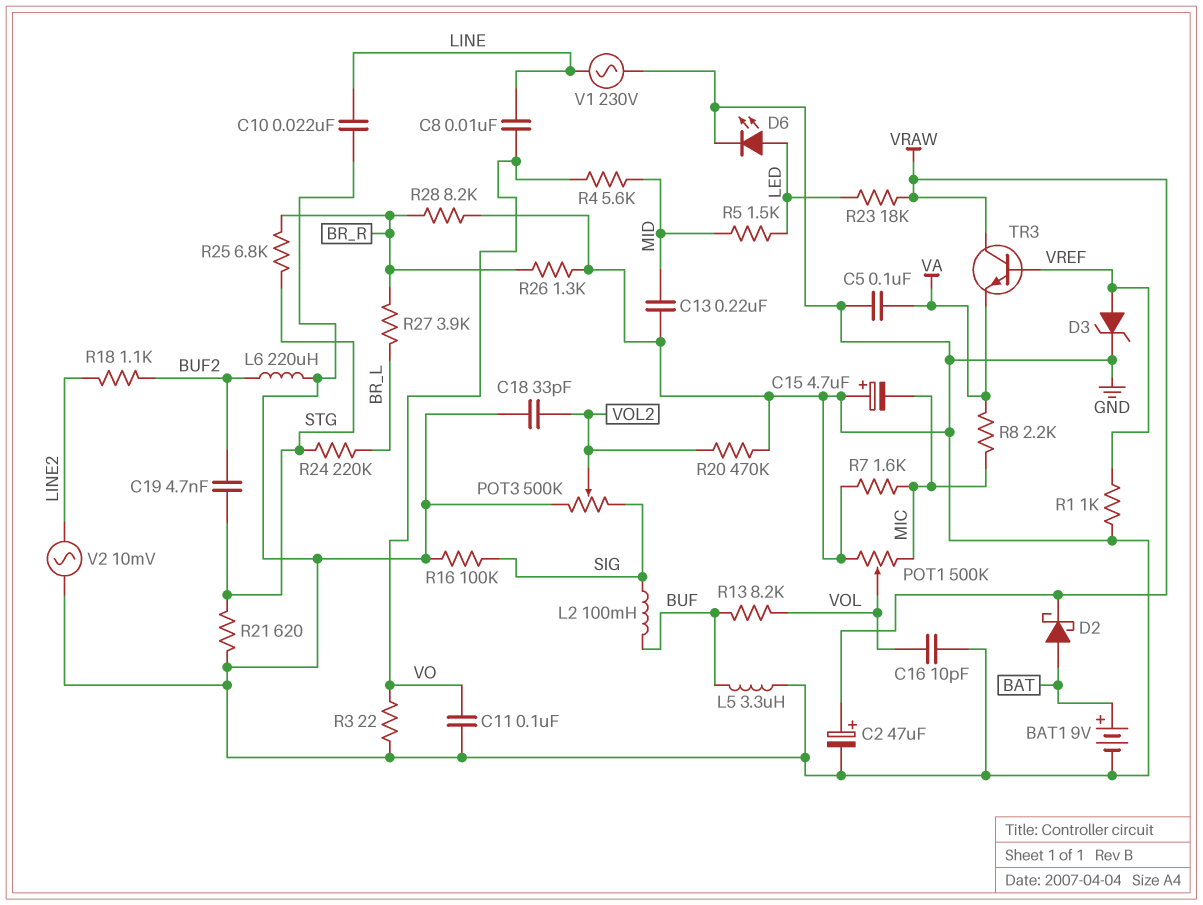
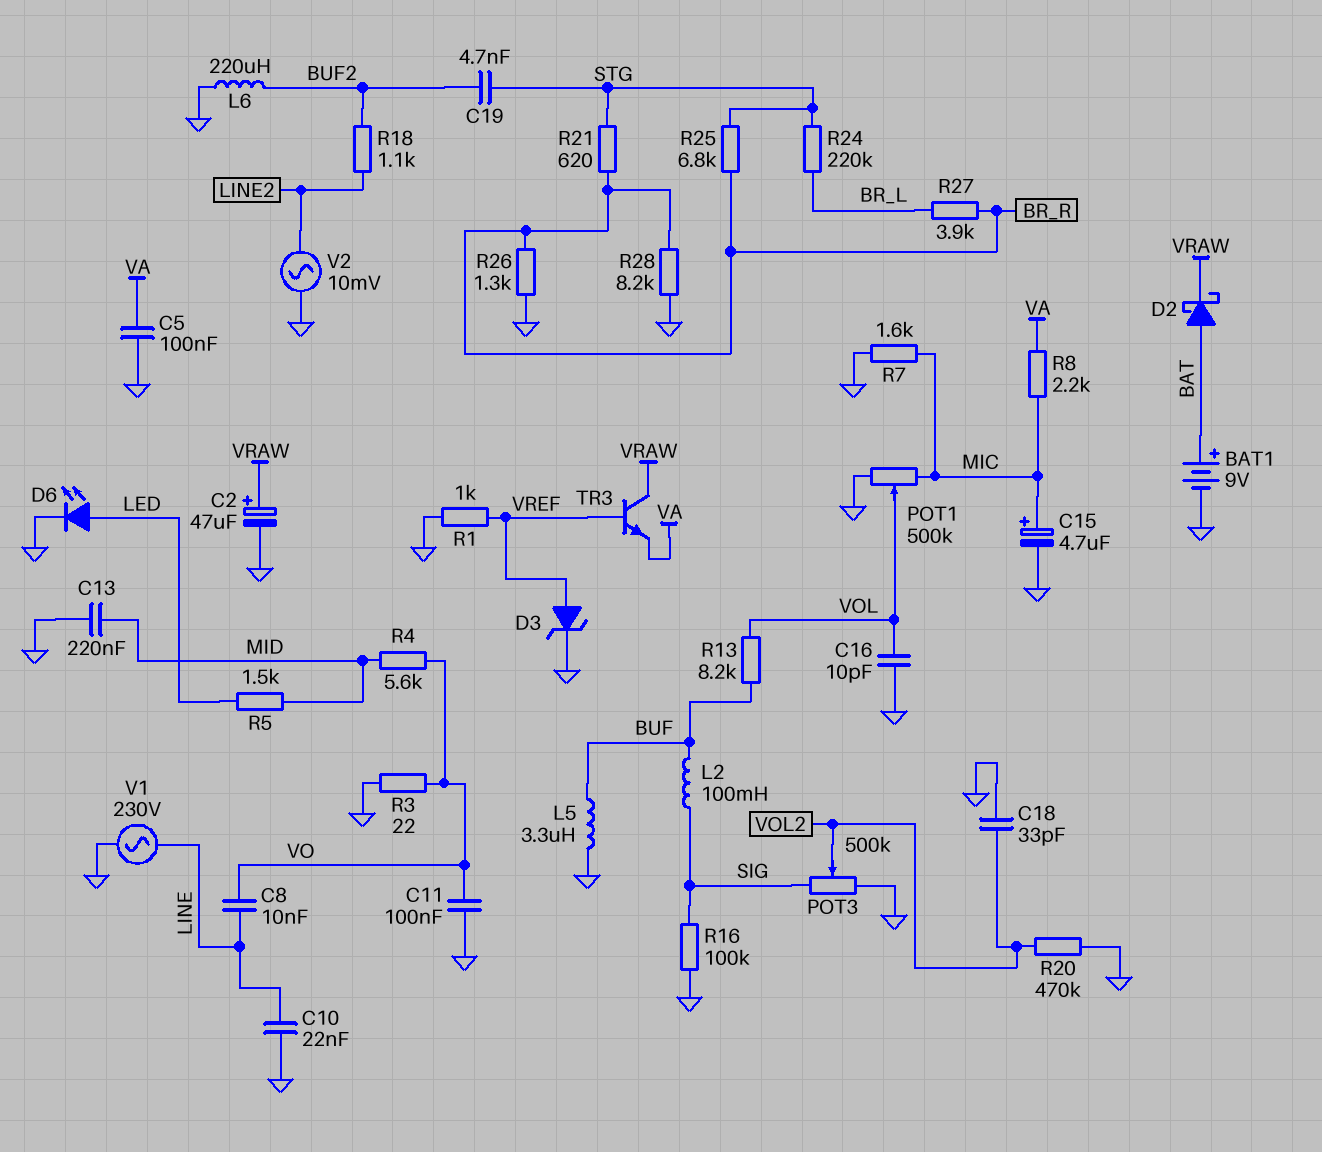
C15: 4.7uF (plus GND, minus MIC) -> 4.7uF (plus MIC, minus GND)
R21: 620 (GND, STG) -> 620 (BR_R, STG)
R23: 18k (LED, VRAW) -> none

